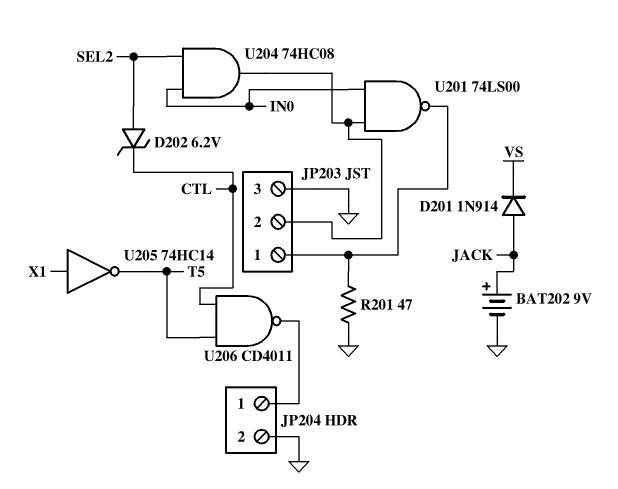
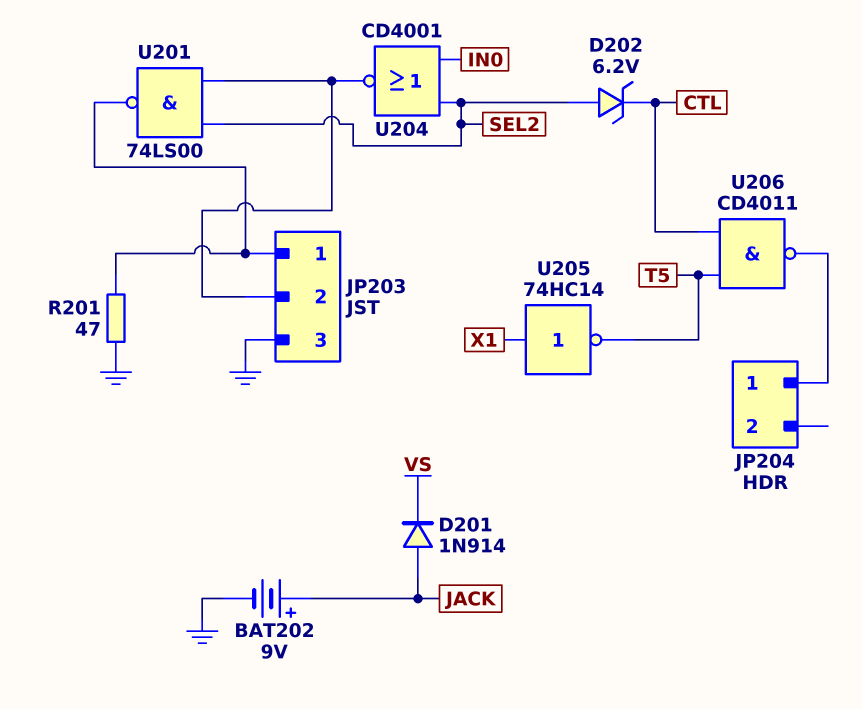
JP204 pin 2: GND -> none
U201: NAND 74LS00 (in IN0, in JP203/2, out JP203/1) -> NAND 74LS00 (in JP203/2, in SEL2, out JP203/1)
U204: AND 74HC08 (in IN0, in SEL2, out JP203/2) -> NOR CD4001 (in IN0, in SEL2, out JP203/2)

